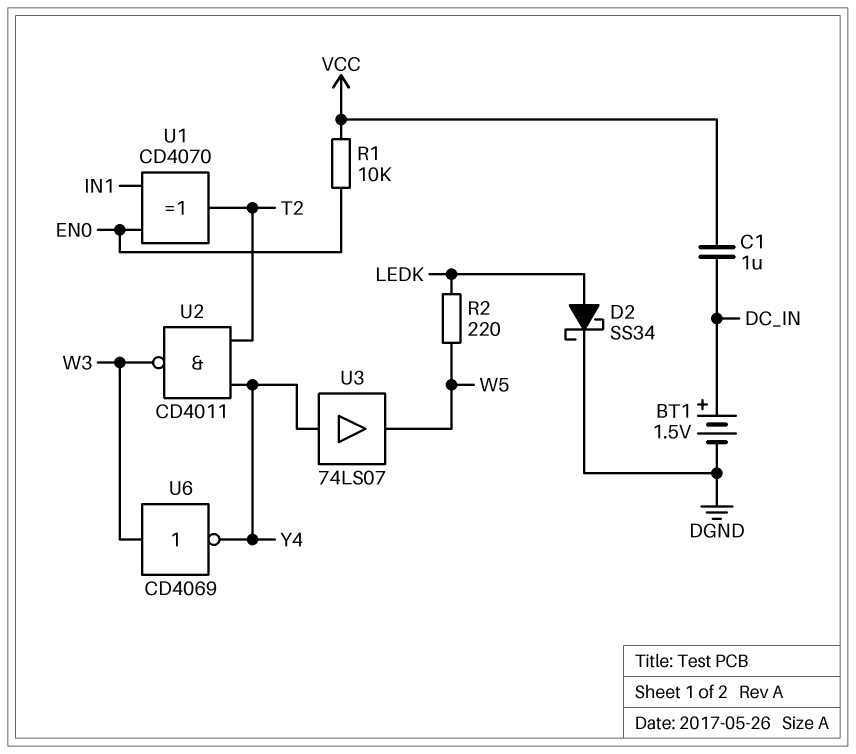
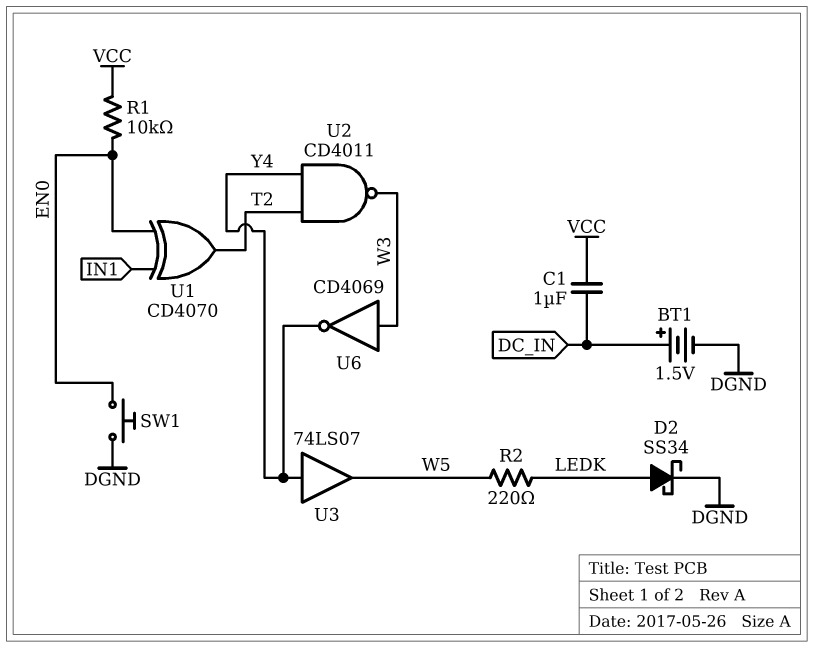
SW1: none -> button (DGND, EN0)

